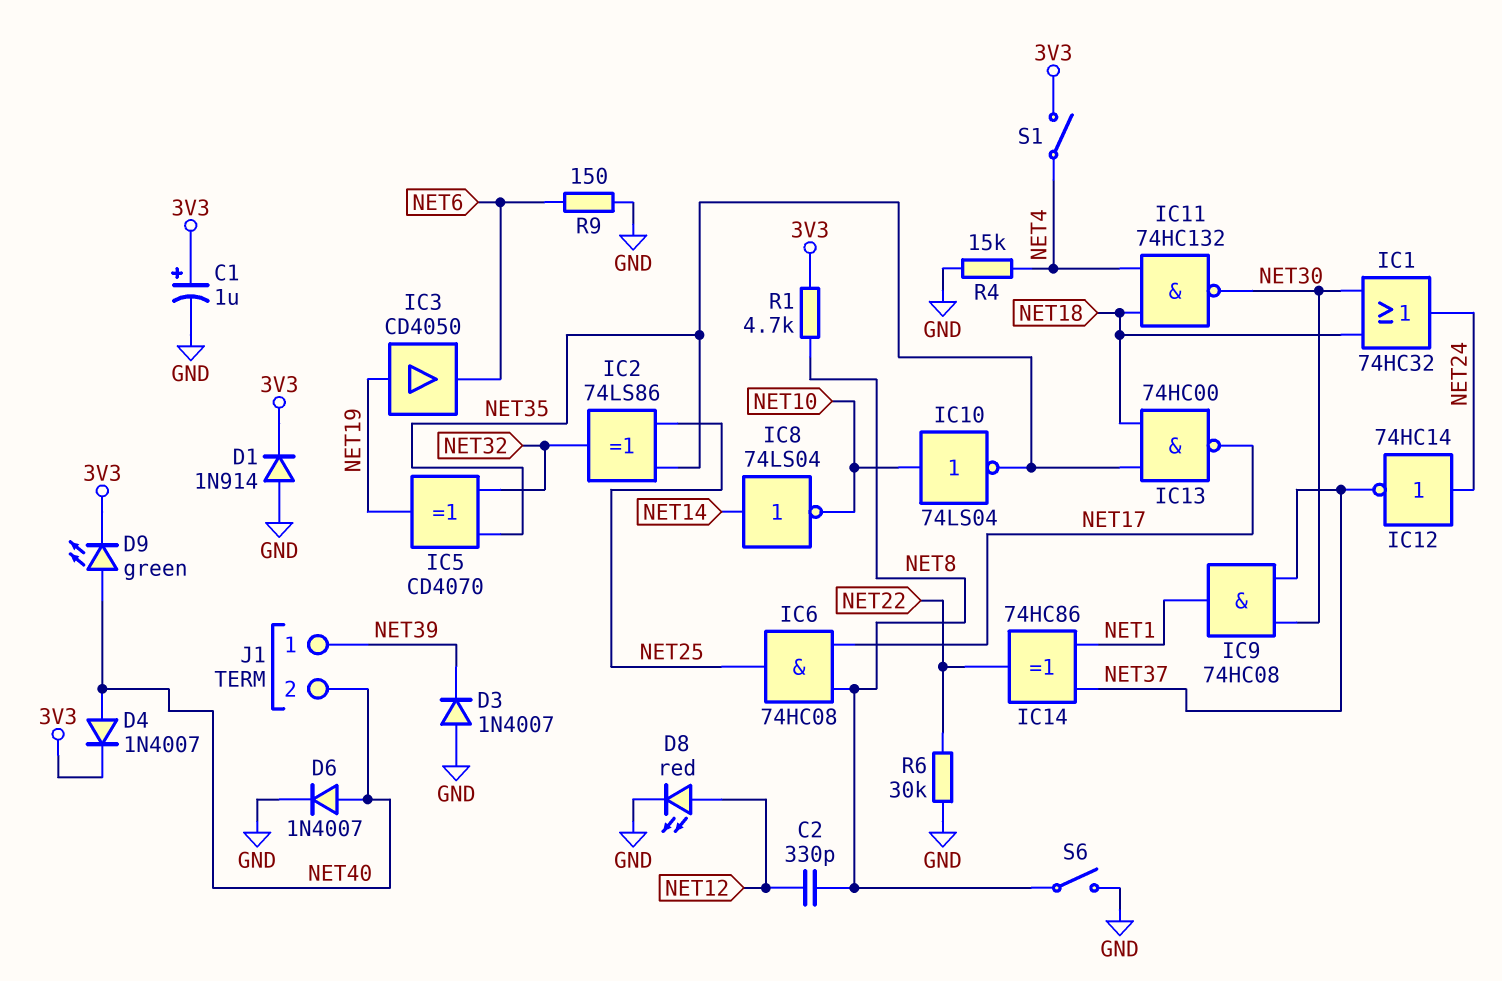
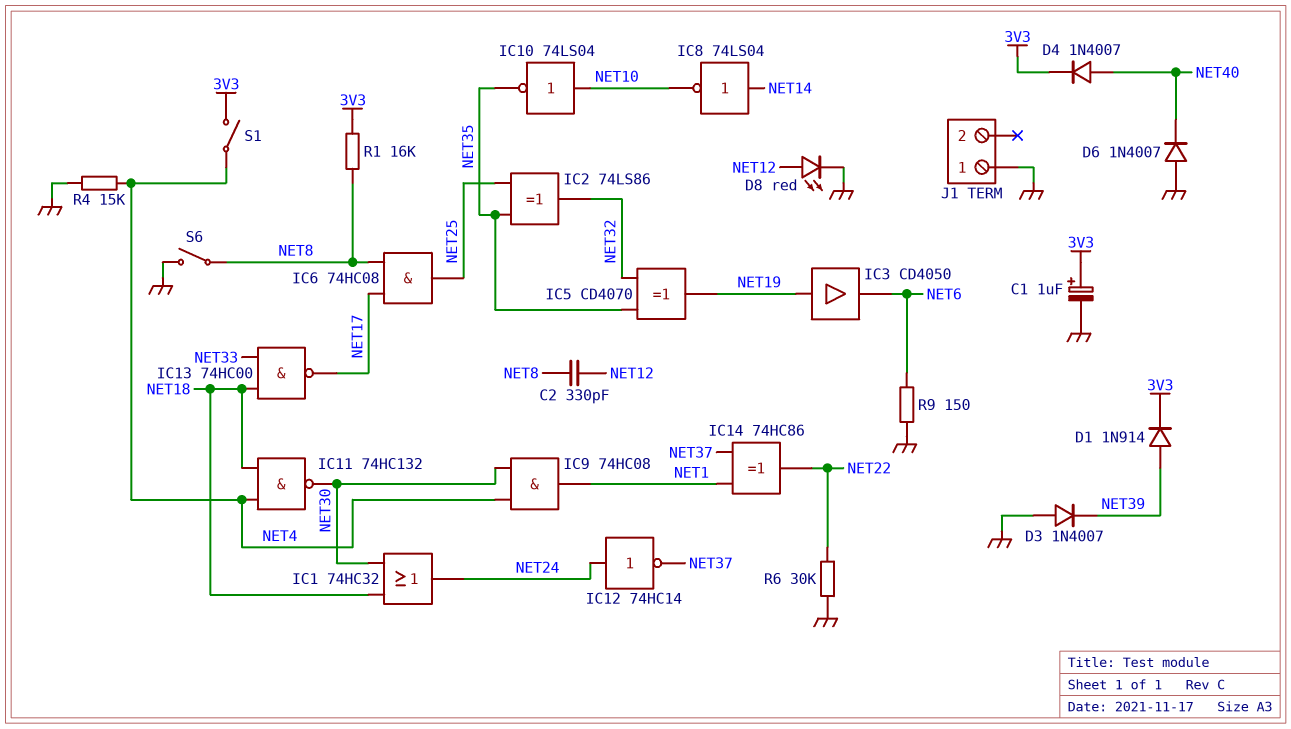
D1: diode 1N914 (A GND, K 3V3) -> diode 1N914 (A NET39, K 3V3)
D6: diode 1N4007 (A NET40, K GND) -> diode 1N4007 (A GND, K NET40)
D9: LED green (A NET40, K 3V3) -> none
IC9: AND 74HC08 (in NET30, in NET37, out NET1) -> AND 74HC08 (in NET4, in NET30, out NET1)
IC13: NAND 74HC00 (in NET18, in NET35, out NET17) -> NAND 74HC00 (in NET18, in NET33, out NET17)
J1 pin 1: NET39 -> GND
J1 pin 2: NET40 -> none
R1: 4.7k (3V3, NET8) -> 16k (3V3, NET8)

